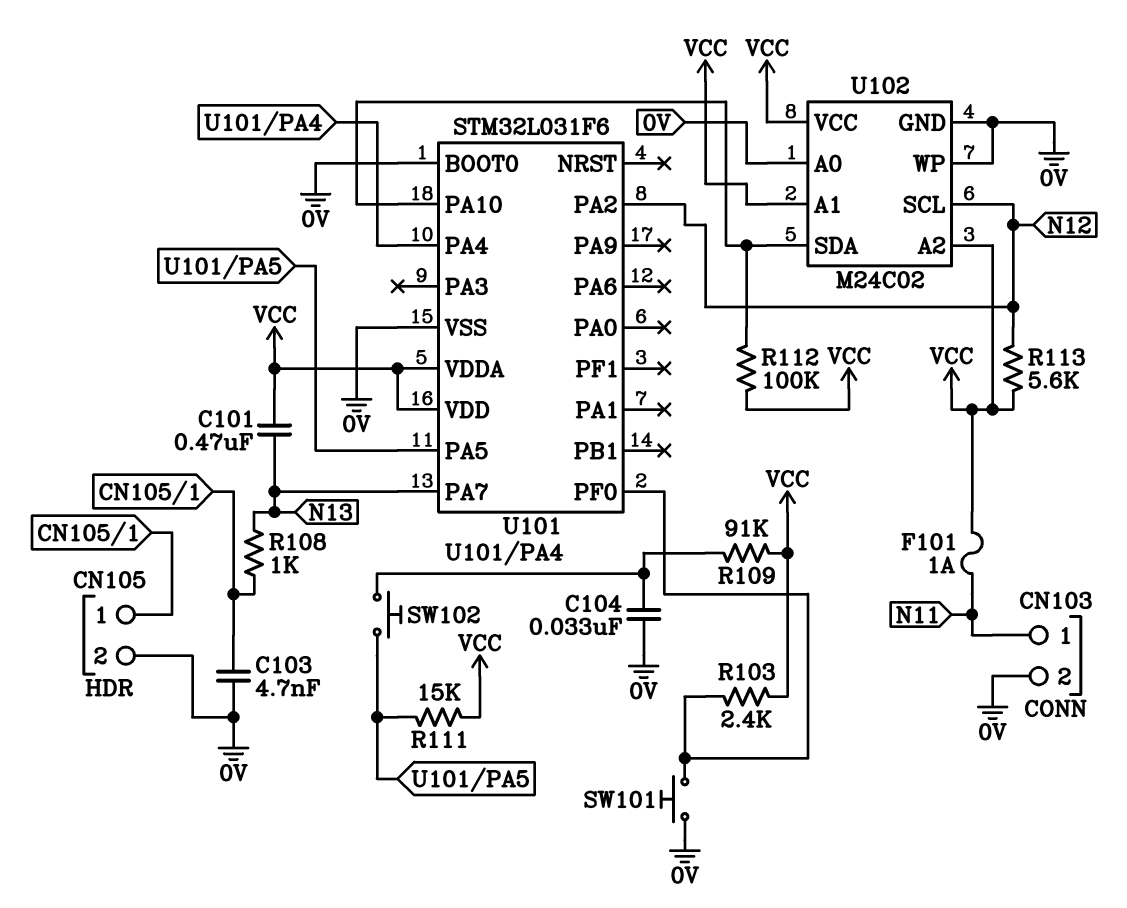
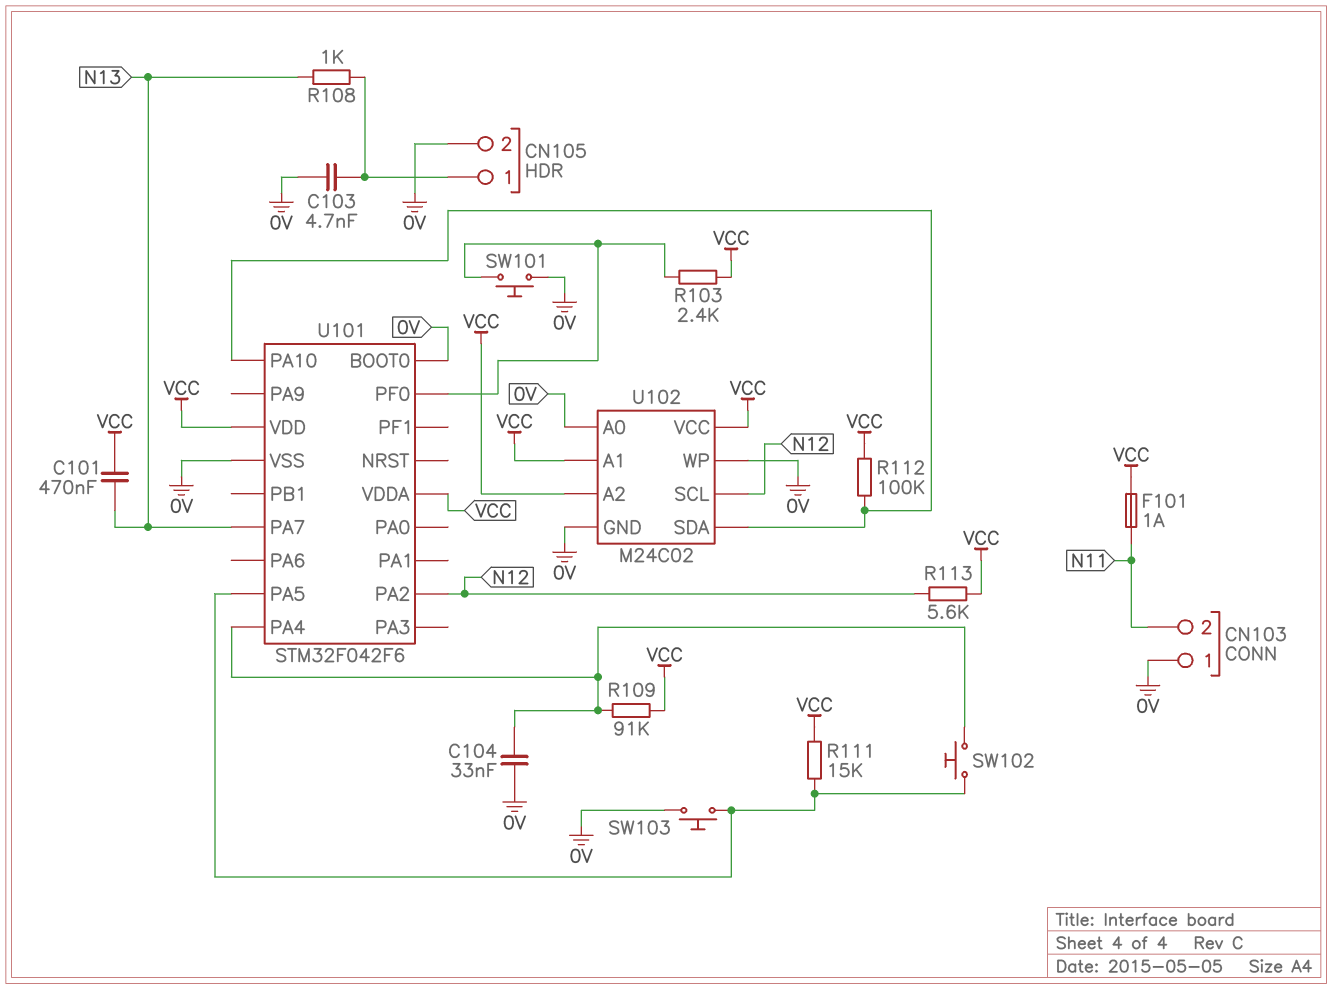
CN103 pin 1: N11 -> 0V
CN103 pin 2: 0V -> N11
SW103: none -> button (0V, U101/PA5)
U101: STM32L031F6 -> STM32F042F6

